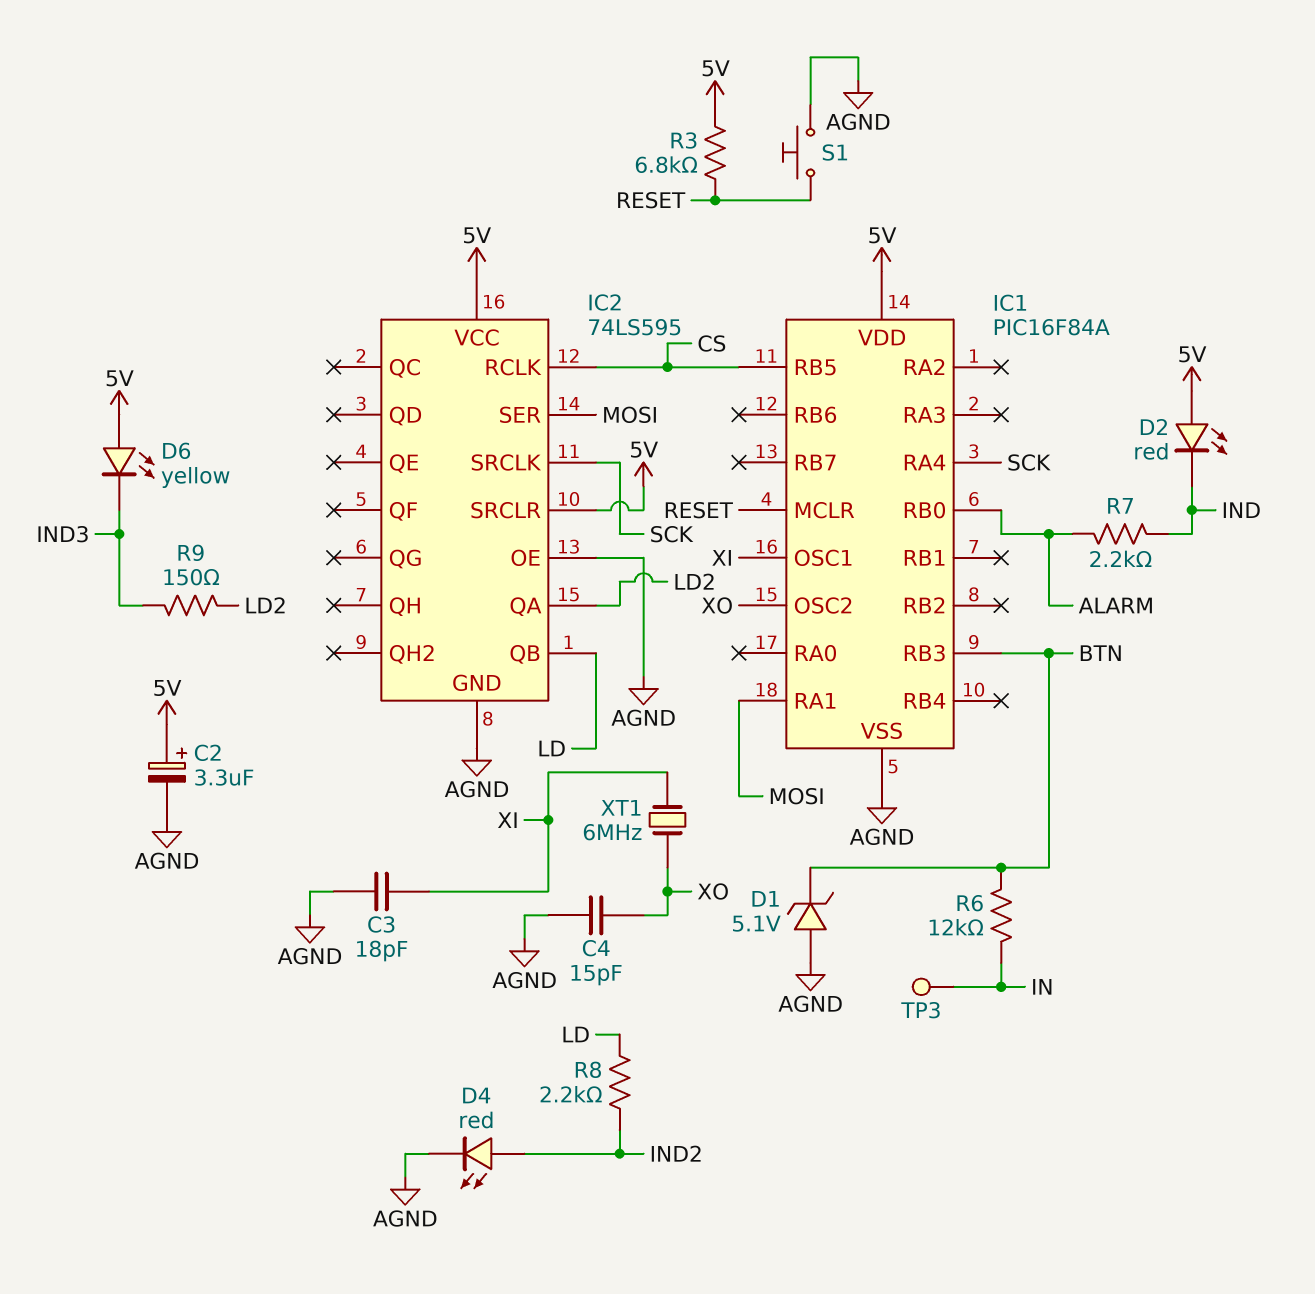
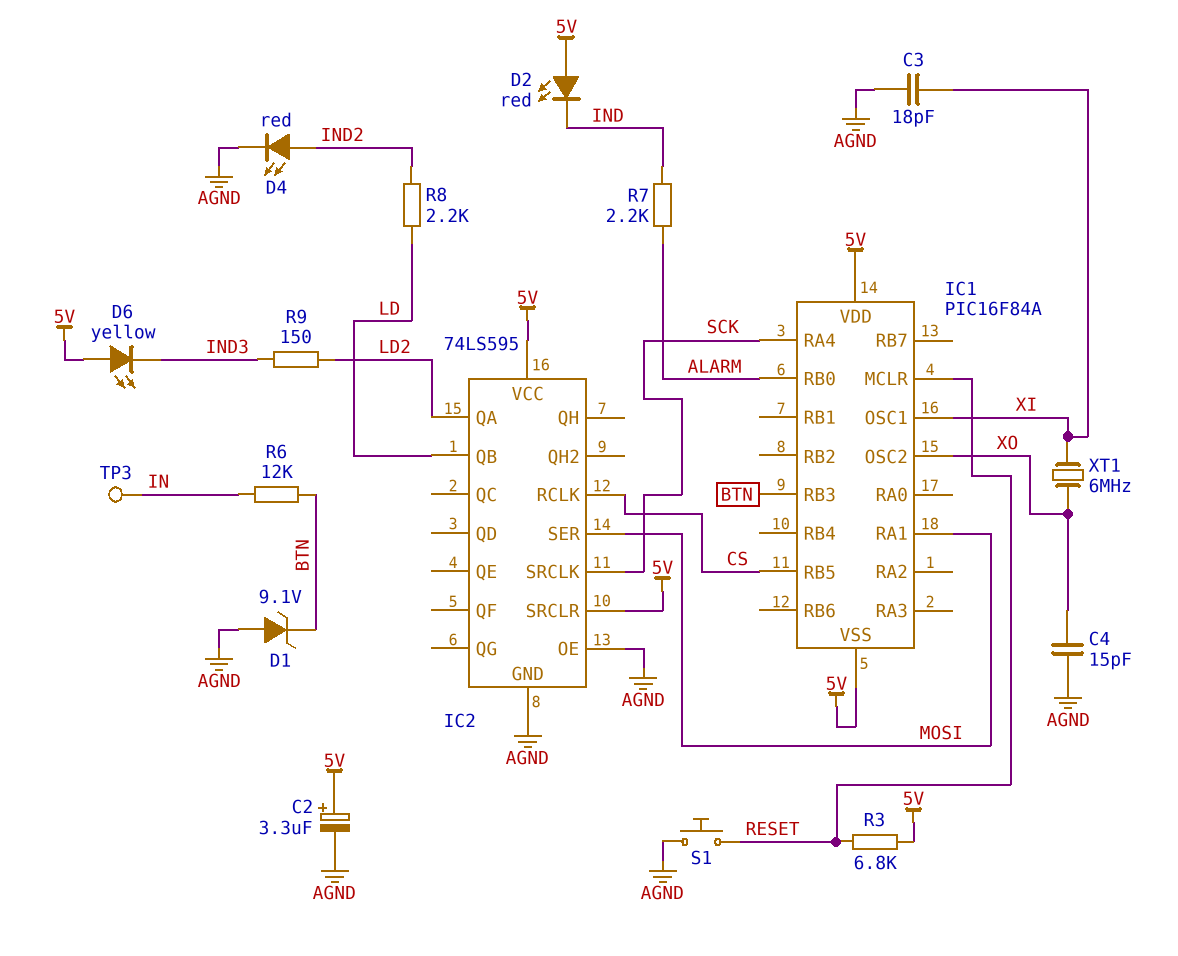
D1: zener 5.1V (A AGND, K BTN) -> zener 9.1V (A AGND, K BTN)
IC1 pin VSS: AGND -> 5V

